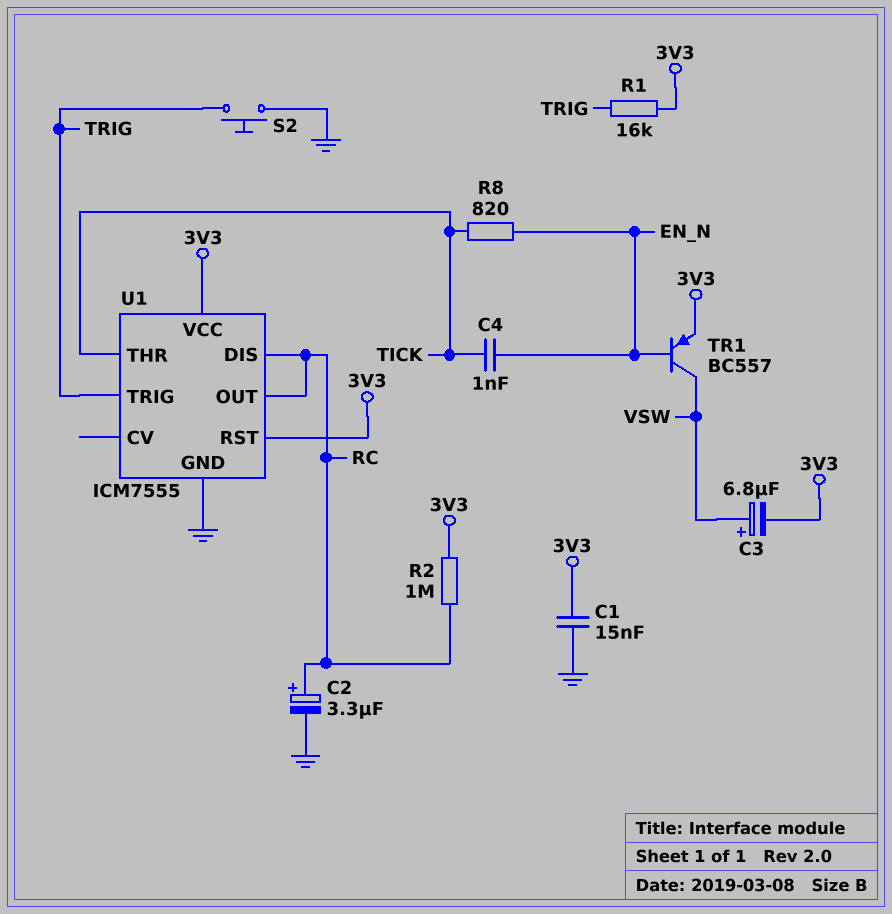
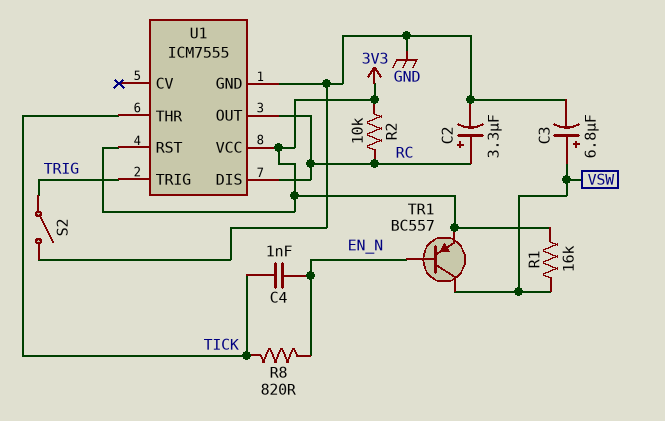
C1: 15nF (3V3, GND) -> none
C3: 6.8uF (plus VSW, minus 3V3) -> 6.8uF (plus VSW, minus GND)
R1: 16k (3V3, TRIG) -> 16k (3V3, VSW)
R2: 1M (3V3, RC) -> 10k (3V3, RC)
S2: button (GND, TRIG) -> switch (GND, TRIG)

